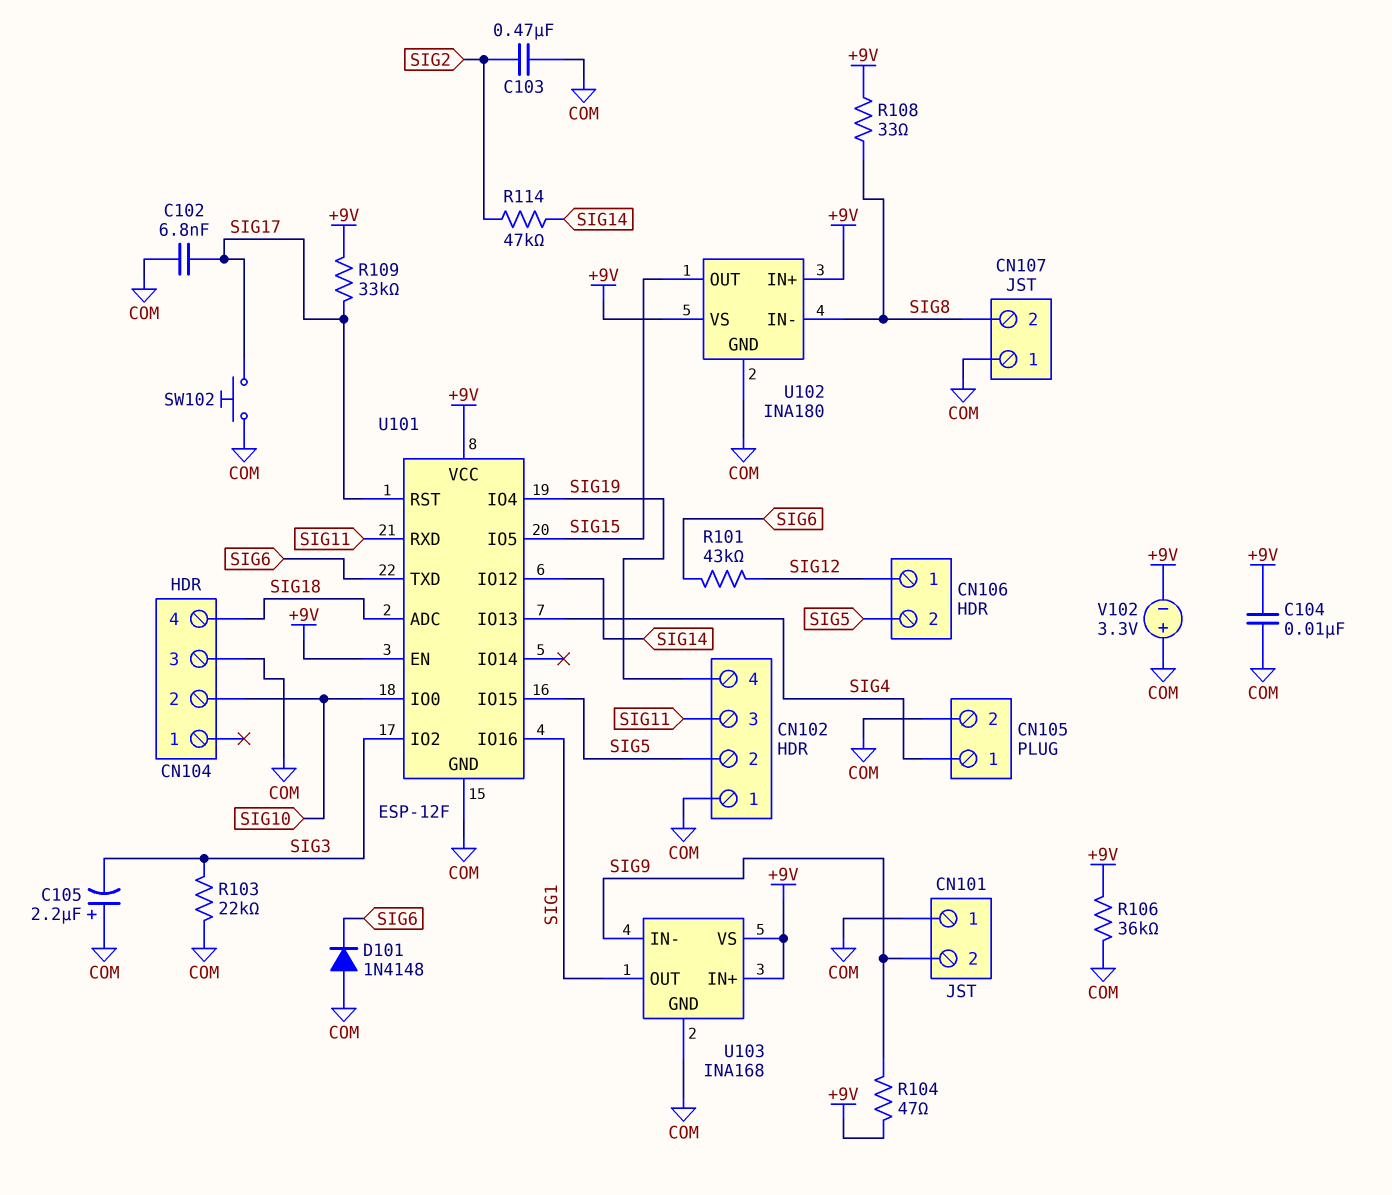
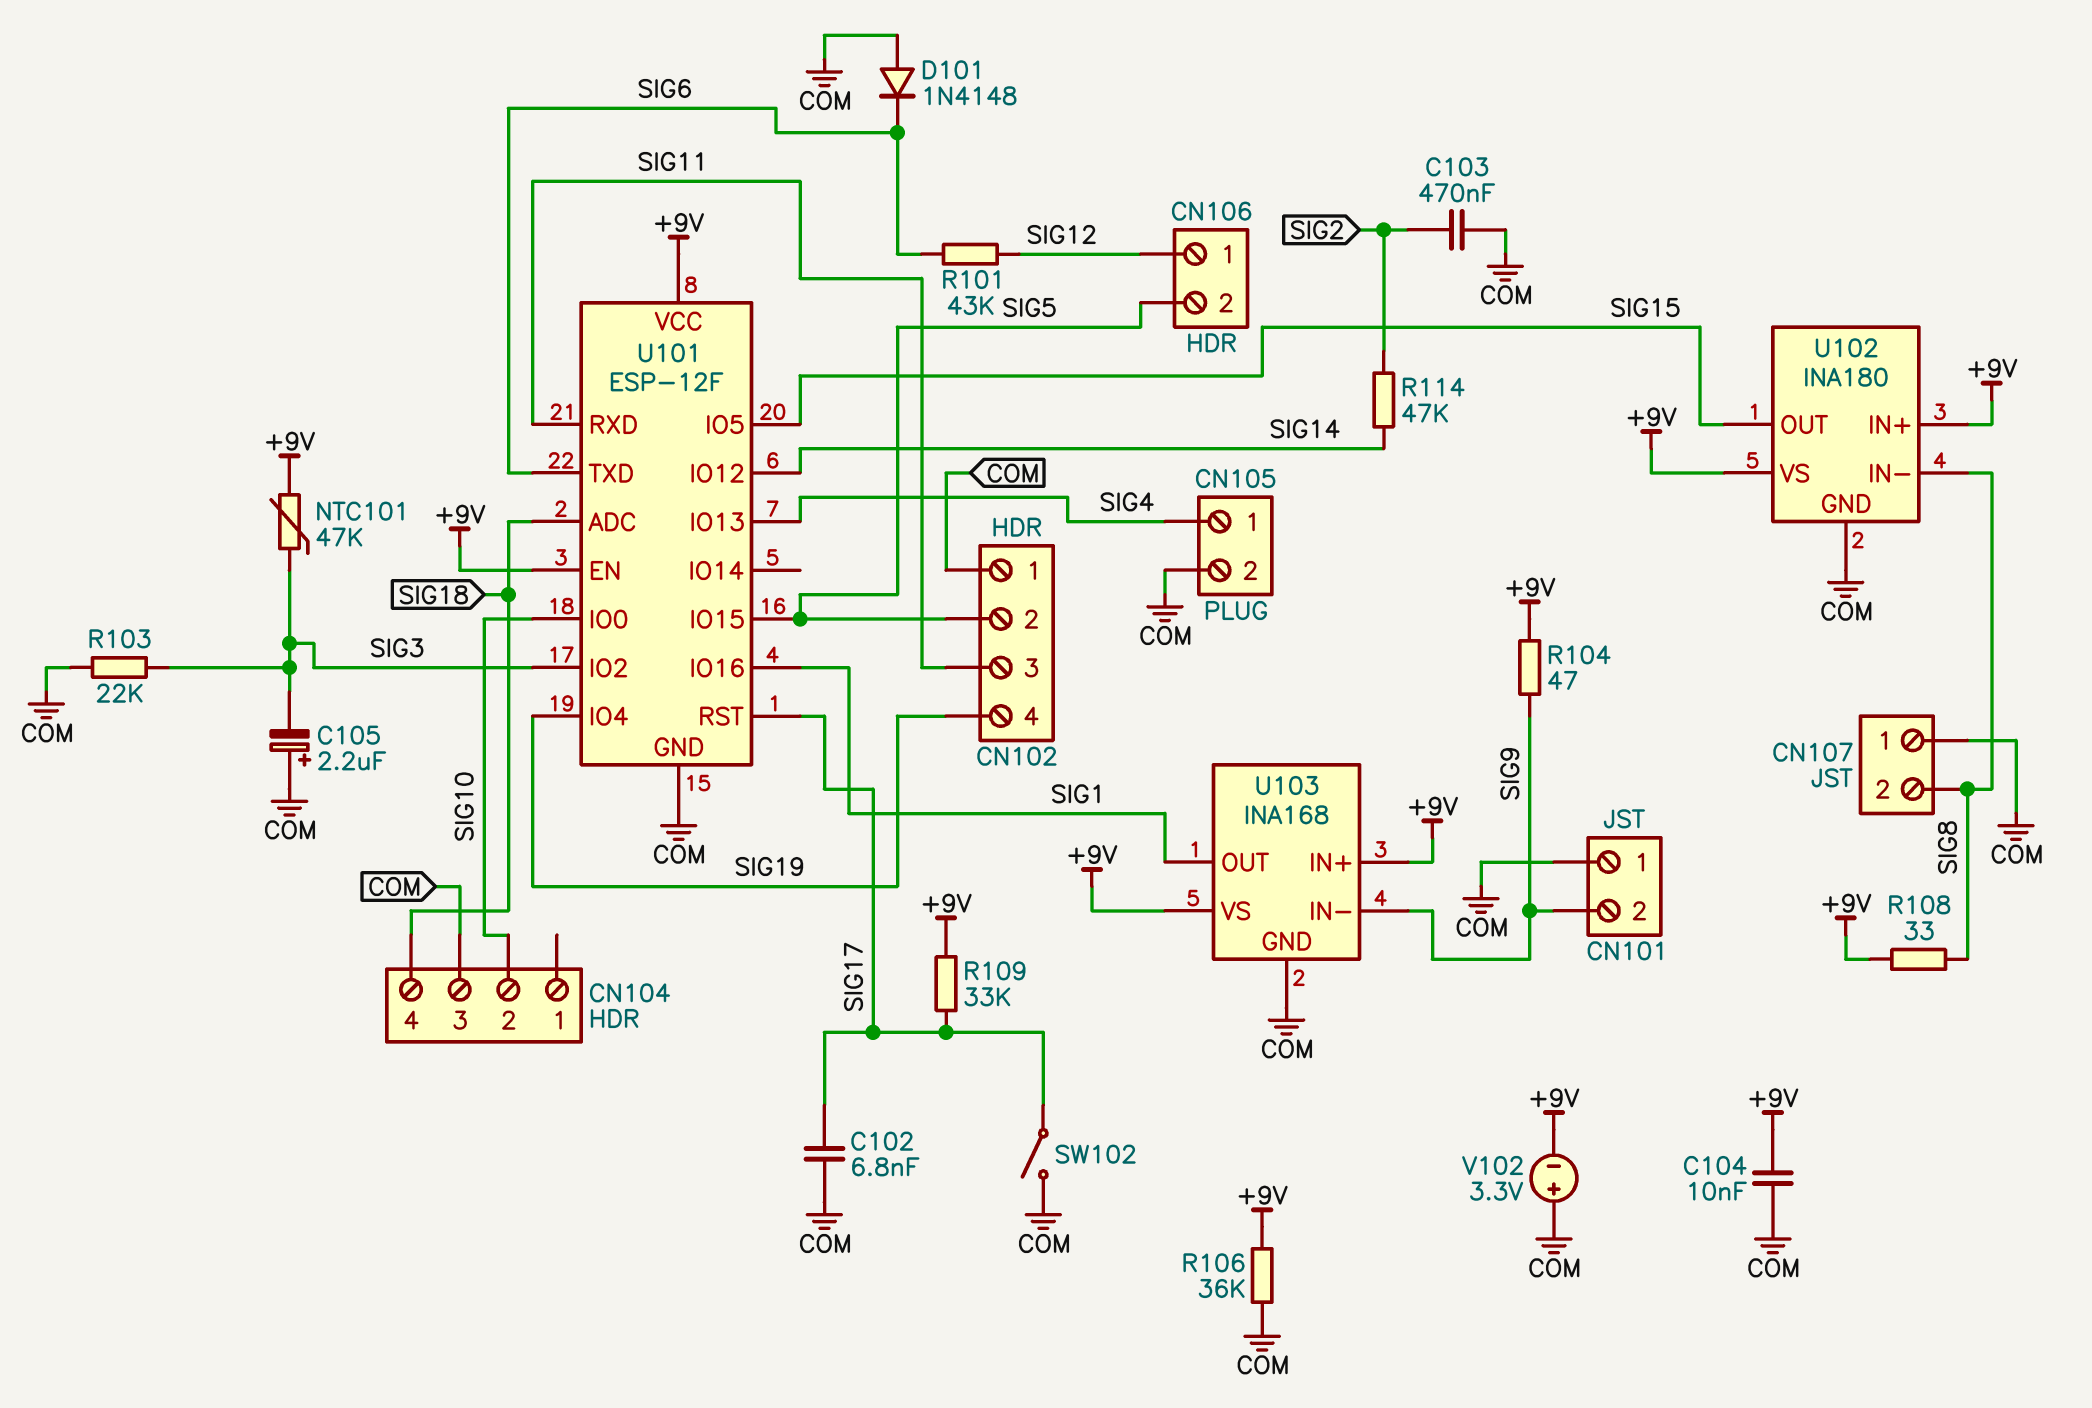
NTC101: none -> 47k (+9V, SIG3)
SW102: button (COM, SIG17) -> switch (COM, SIG17)

